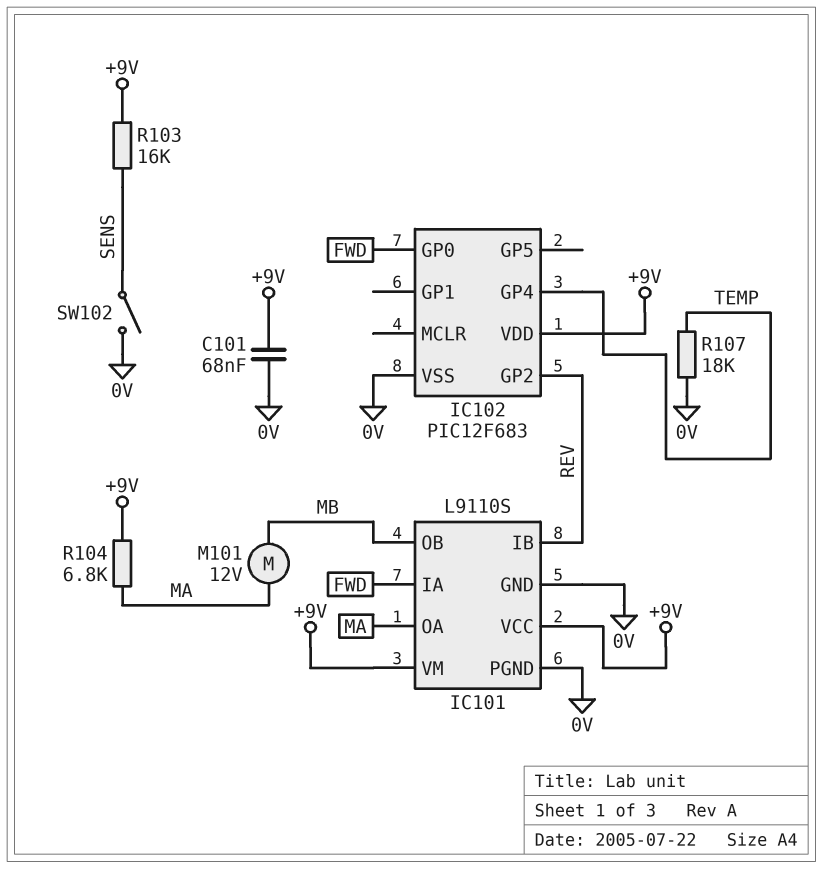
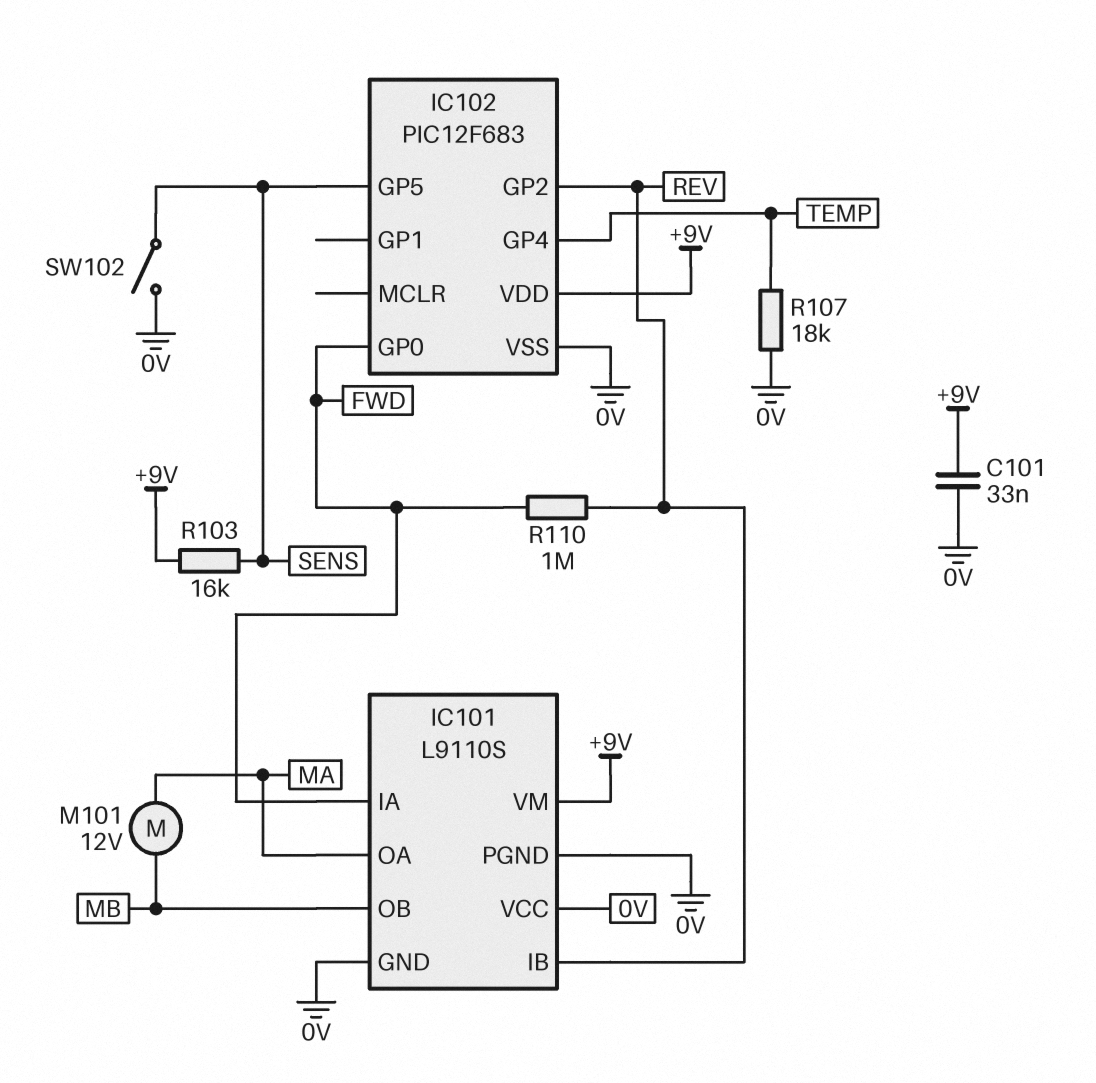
C101: 68nF (+9V, 0V) -> 33nF (+9V, 0V)
IC101 pin VCC: +9V -> 0V
IC102 pin GP5: none -> SENS
R104: 6.8k (+9V, MA) -> none
R110: none -> 1M (FWD, REV)

